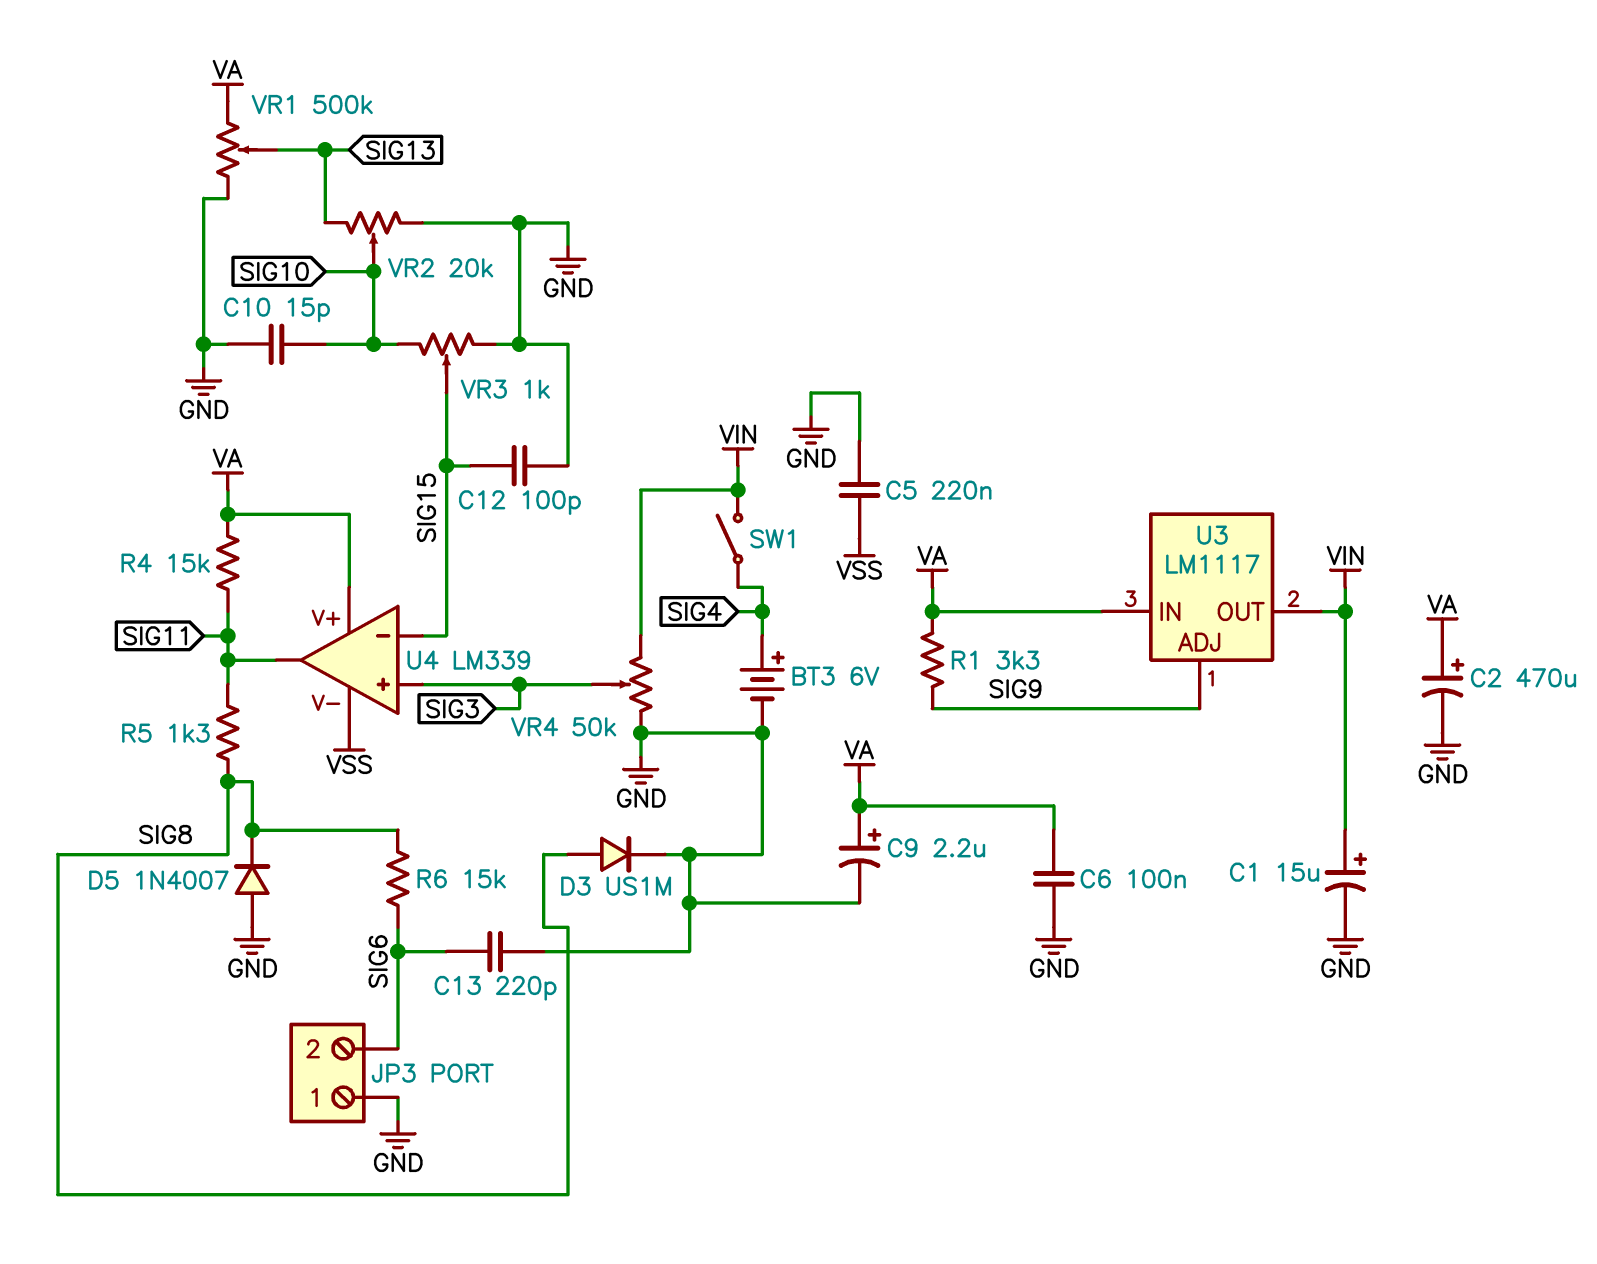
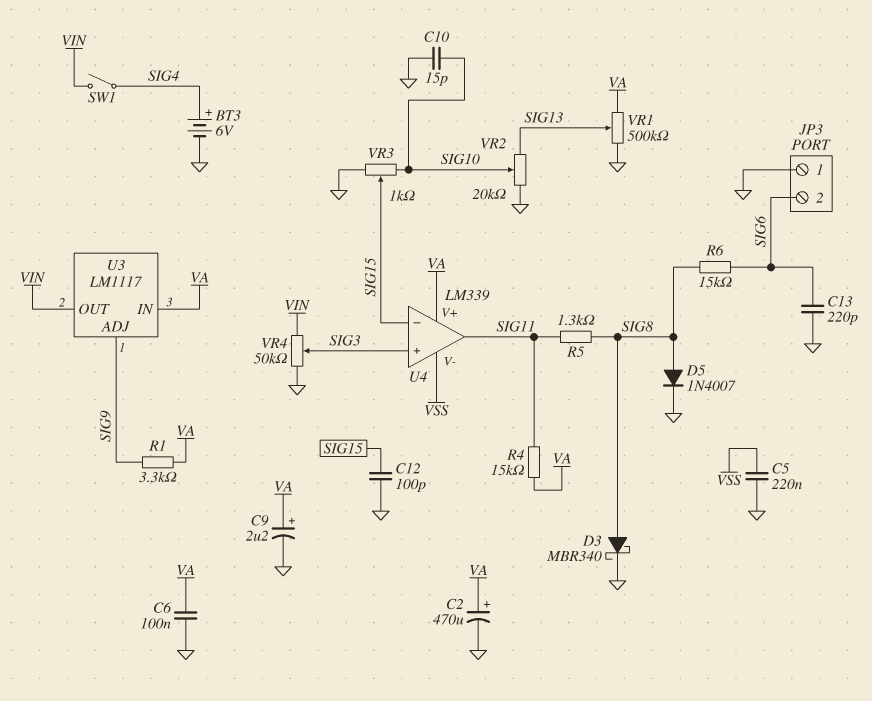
C1: 15uF (plus VIN, minus GND) -> none
D3: diode US1M (A SIG8, K GND) -> schottky MBR340 (A SIG8, K GND)
D5: diode 1N4007 (A GND, K SIG8) -> diode 1N4007 (A SIG8, K GND)

